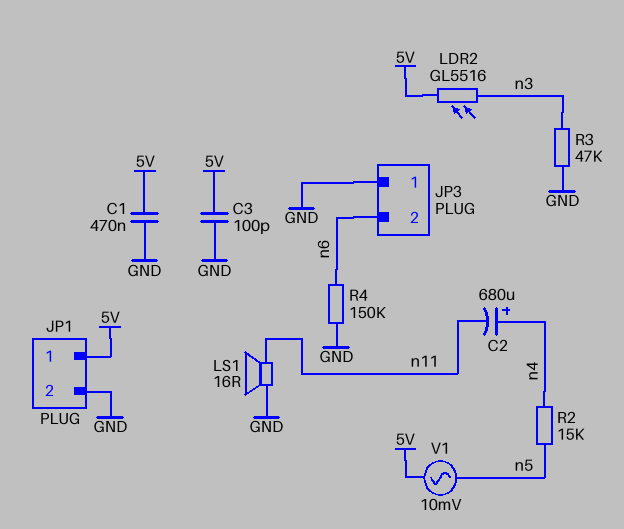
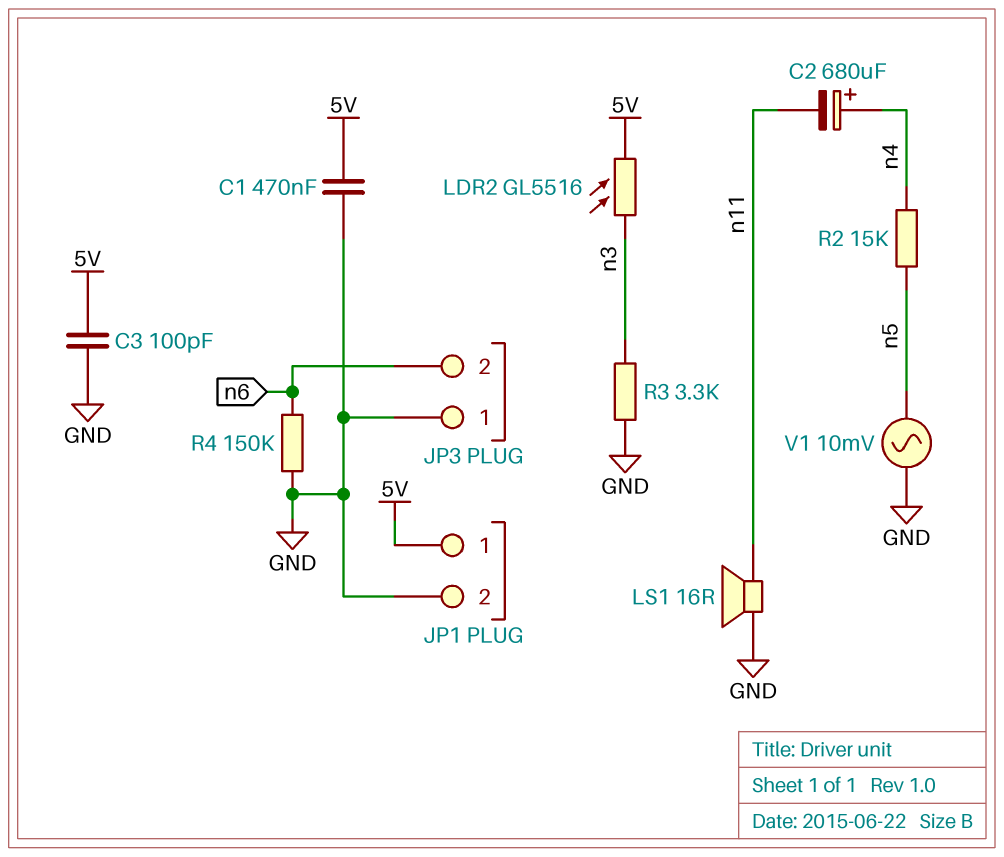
R3: 47k (GND, n3) -> 3.3k (GND, n3)
V1: AC 10mV (5V, n5) -> AC 10mV (GND, n5)

